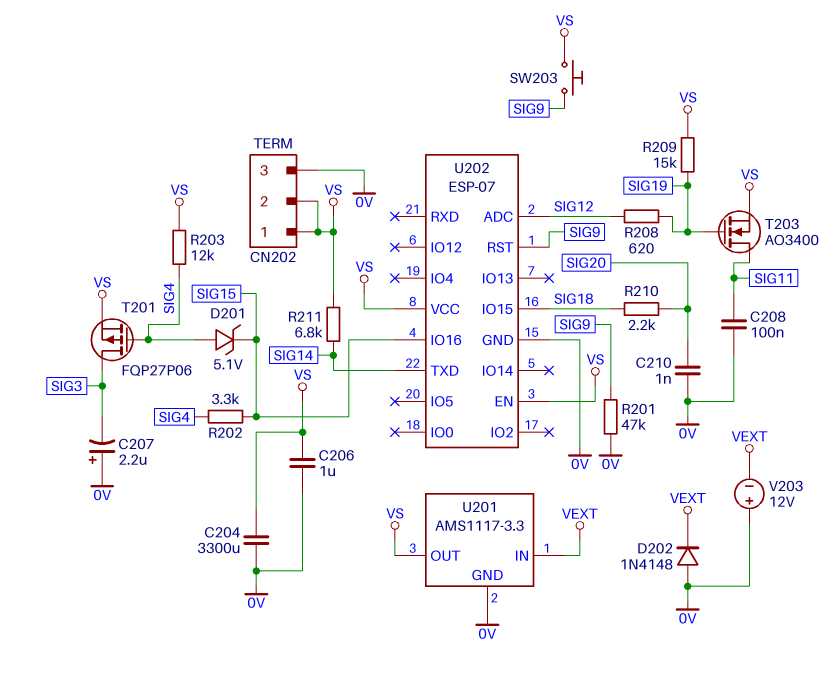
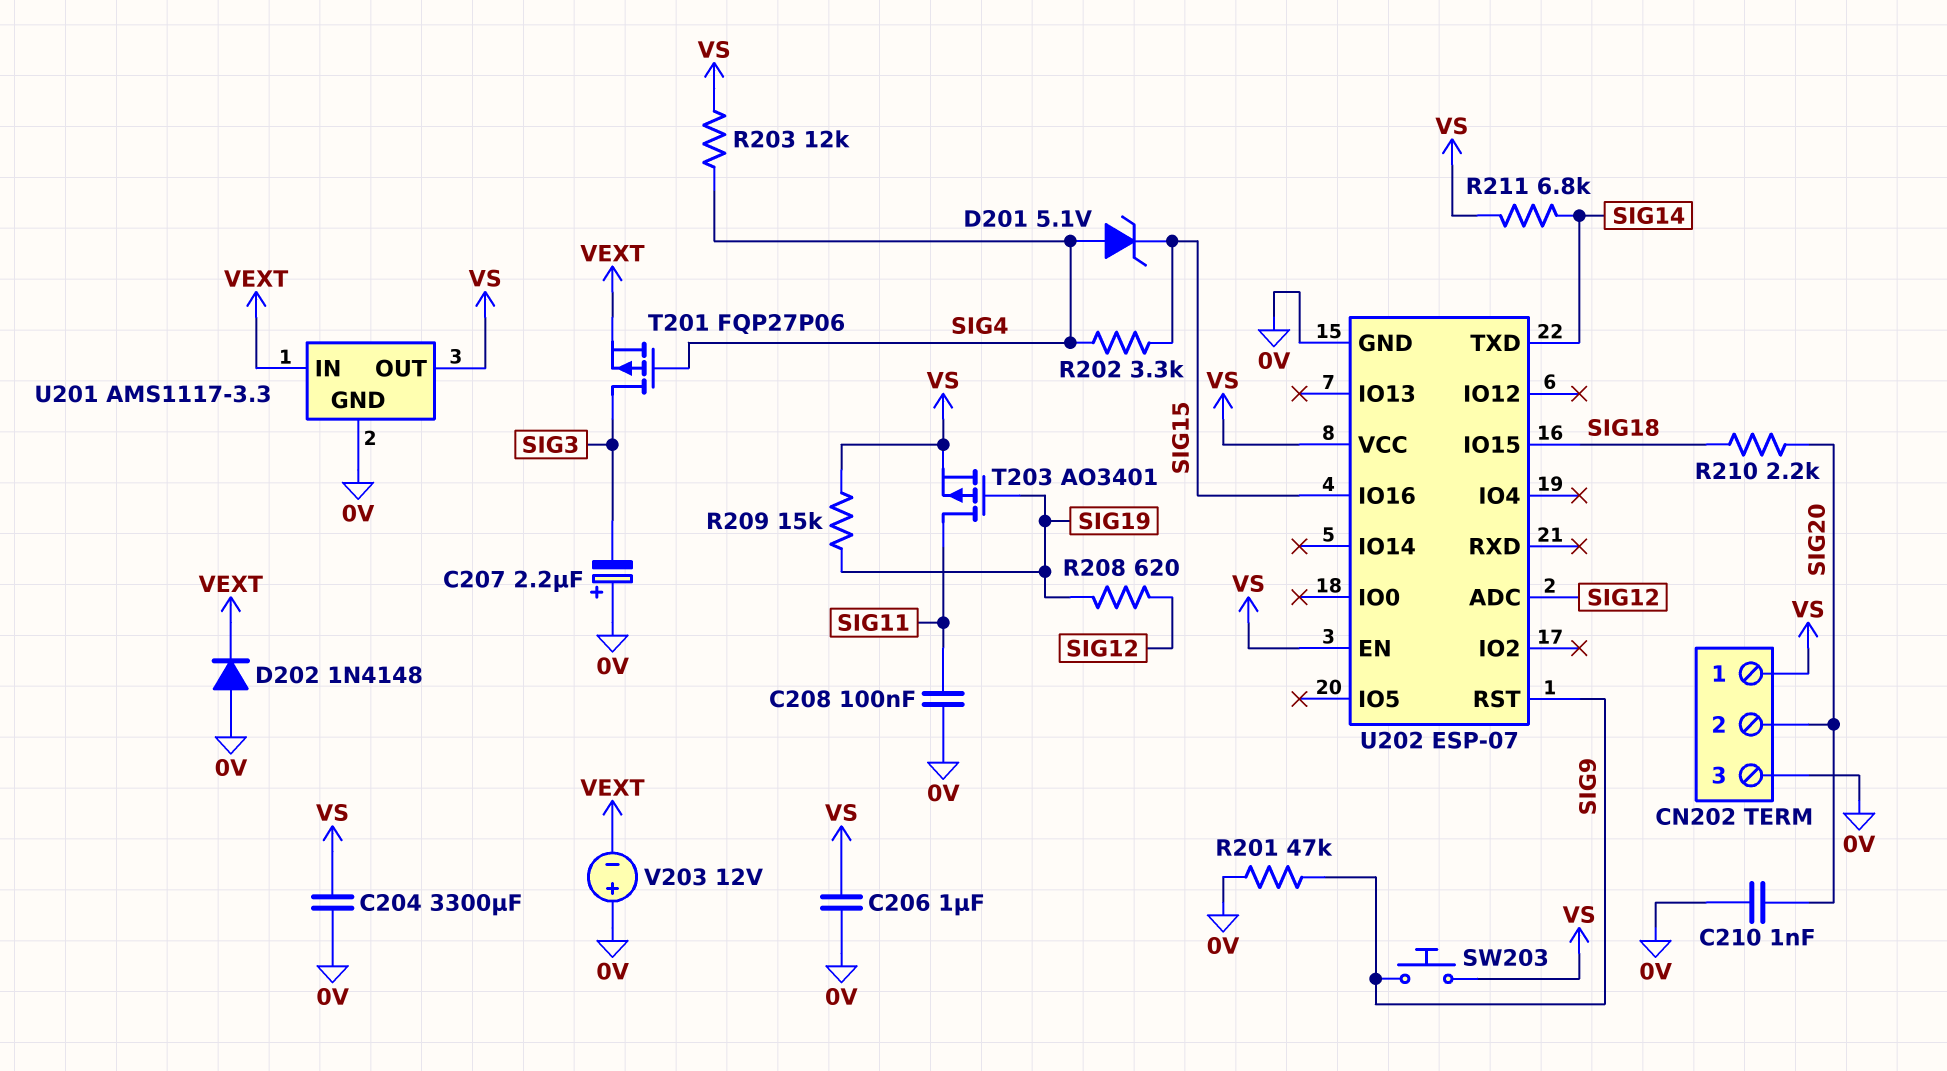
CN202 pin 2: VS -> SIG20
T201: PMOS FQP27P06 (G SIG4, D SIG3, S VS) -> PMOS FQP27P06 (G SIG4, D SIG3, S VEXT)
T203: NMOS AO3400 (G SIG19, D SIG11, S VS) -> PMOS AO3401 (G SIG19, D SIG11, S VS)

